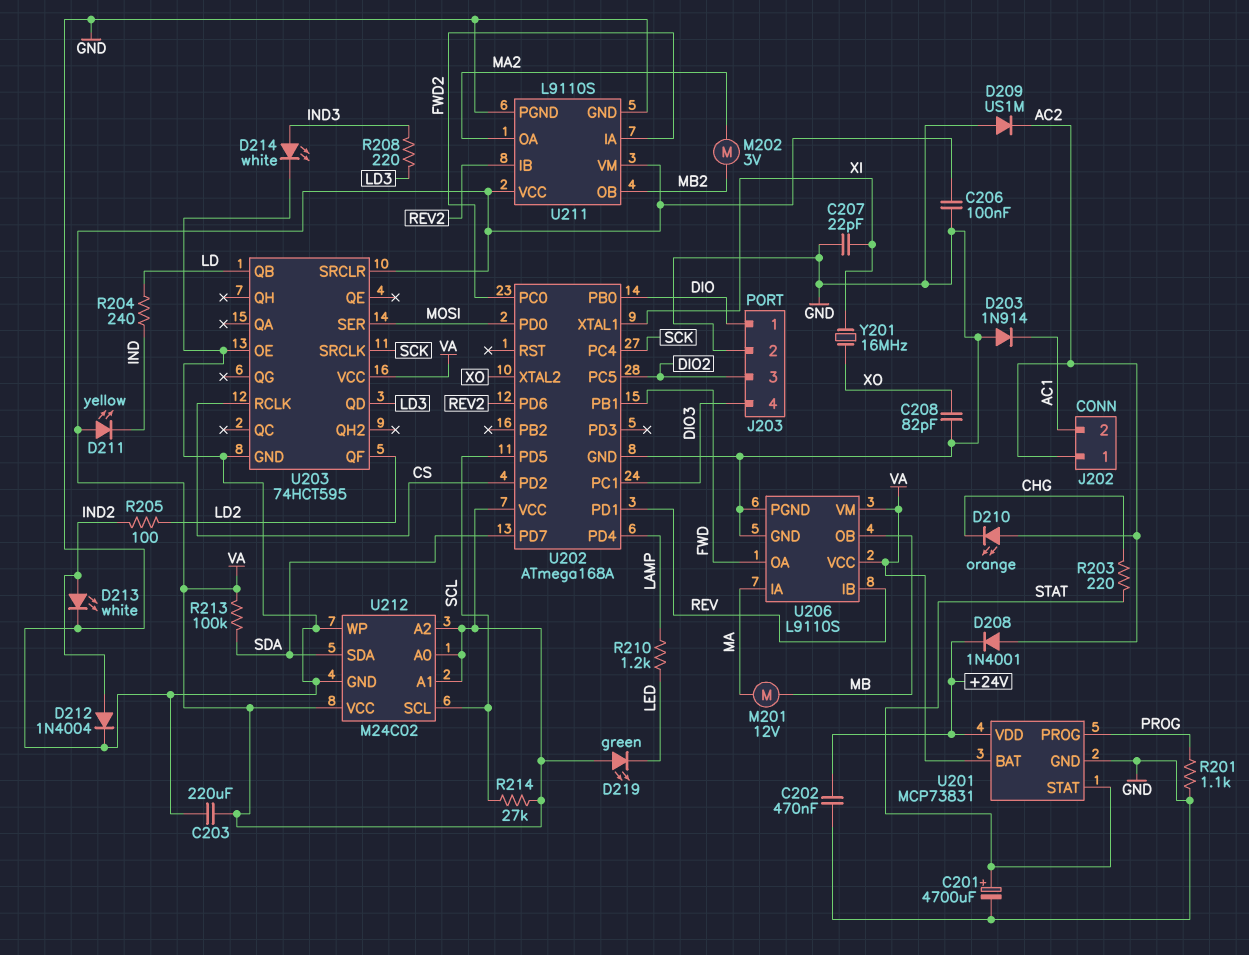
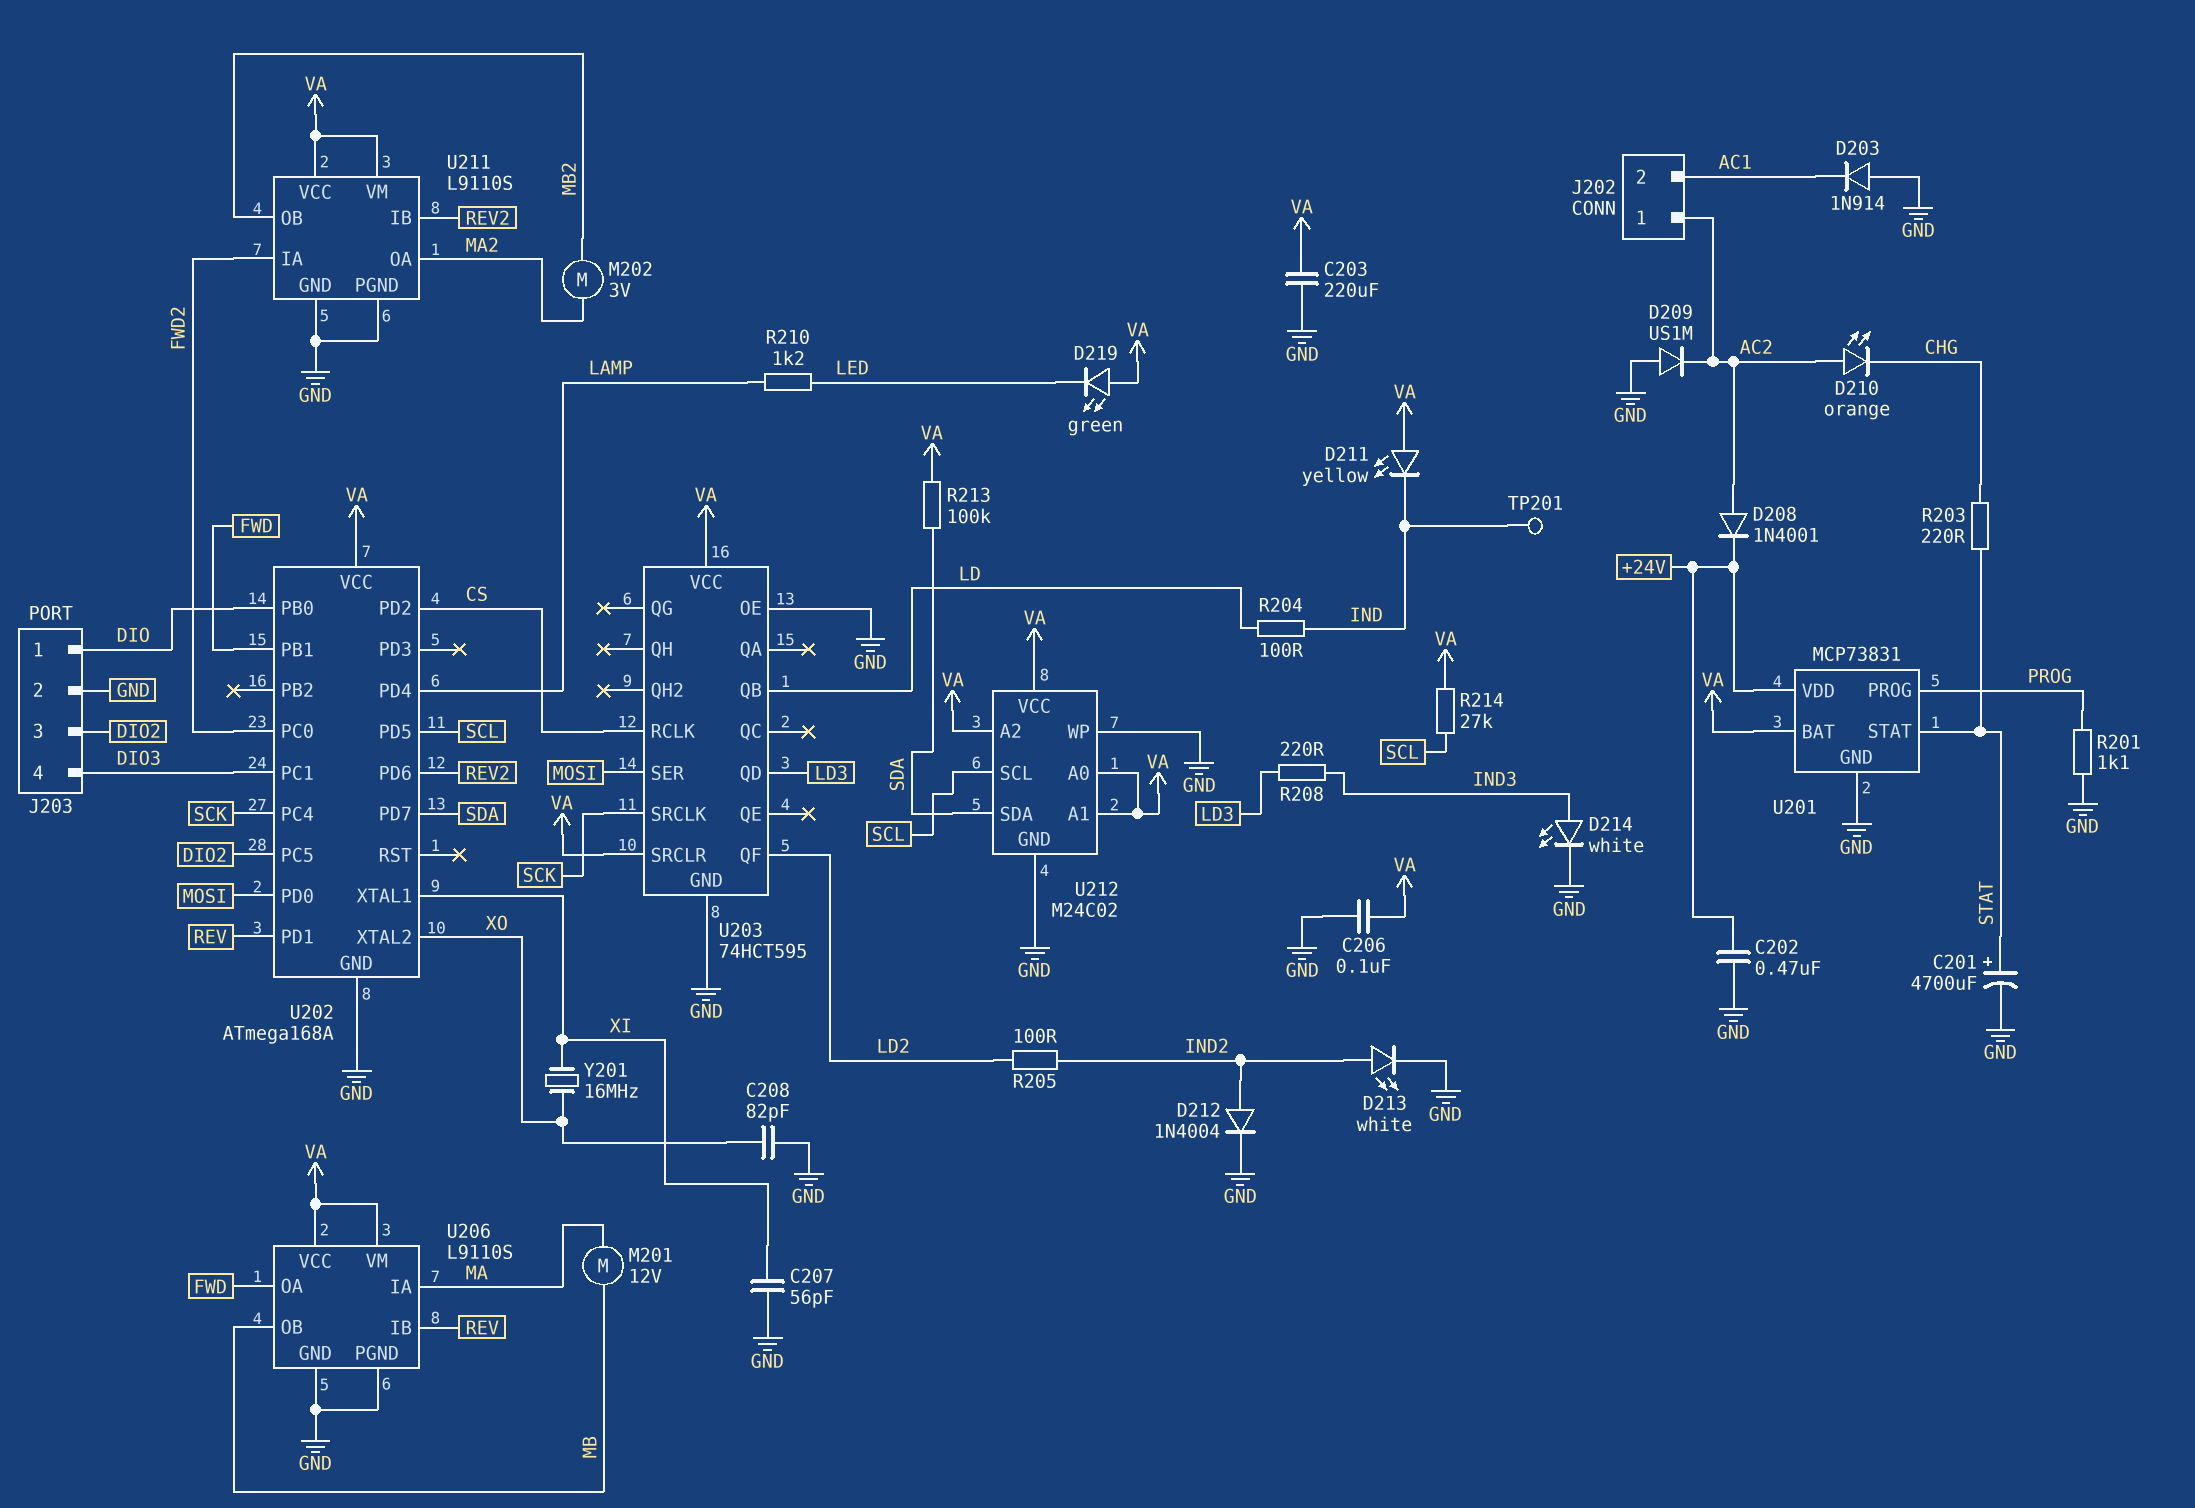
C207: 22pF (GND, XI) -> 56pF (GND, XI)
R204: 240 (IND, LD) -> 100 (IND, LD)
TP201: none -> test point (IND)

